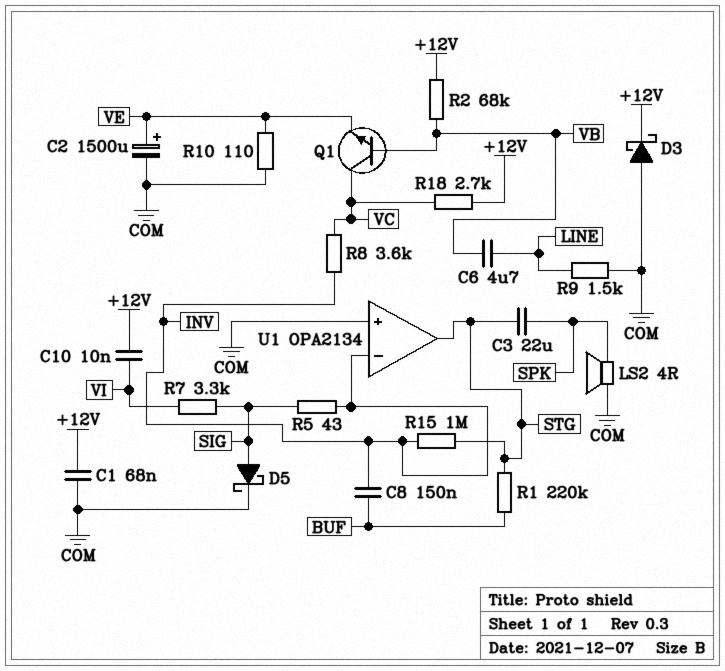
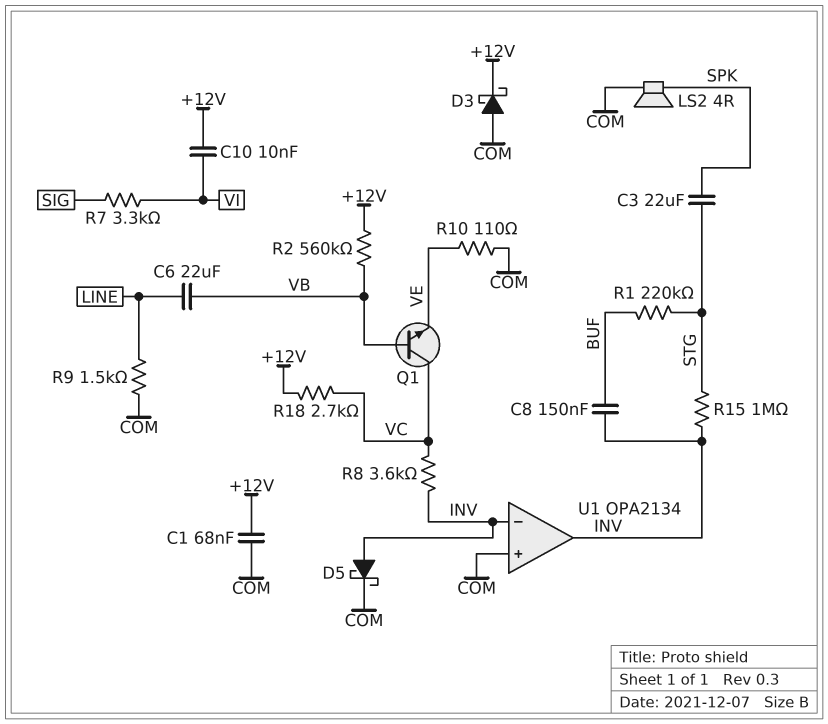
C2: 1500uF (plus VE, minus COM) -> none
C6: 4.7uF (LINE, VB) -> 22uF (LINE, VB)
D5: schottky (A SIG, K COM) -> schottky (A INV, K COM)
R2: 68k (+12V, VB) -> 560k (+12V, VB)
R5: 43 (INV, SIG) -> none
U1 pin out: STG -> INV

